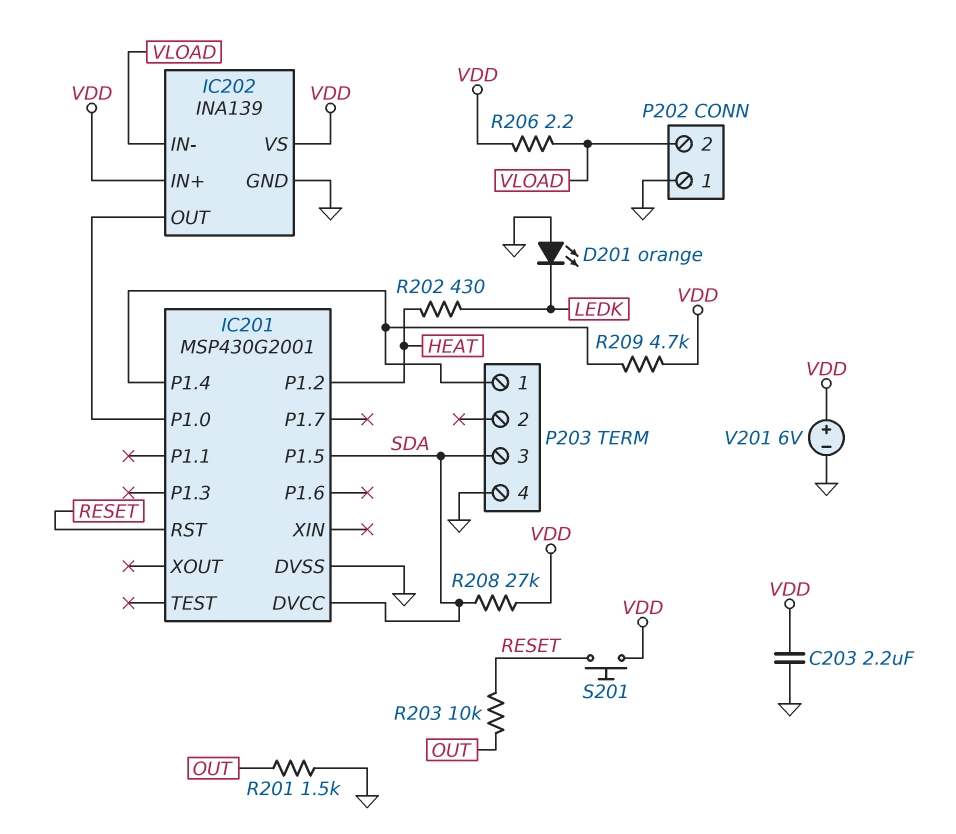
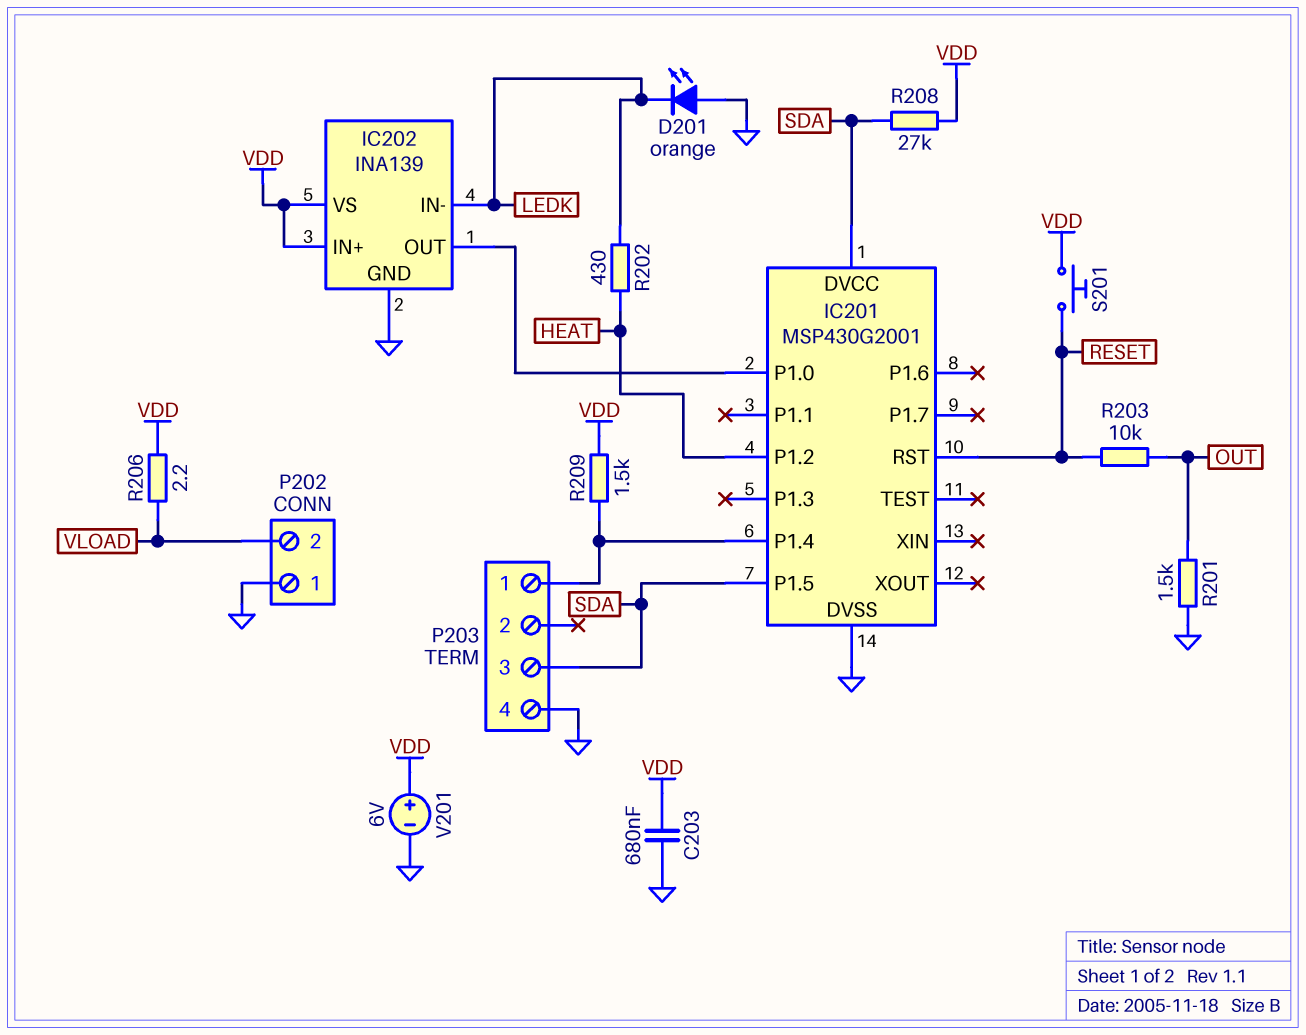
C203: 2.2uF (GND, VDD) -> 680nF (GND, VDD)
IC202 pin IN-: VLOAD -> LEDK
R209: 4.7k (IC201/P1.4, VDD) -> 1.5k (IC201/P1.4, VDD)

